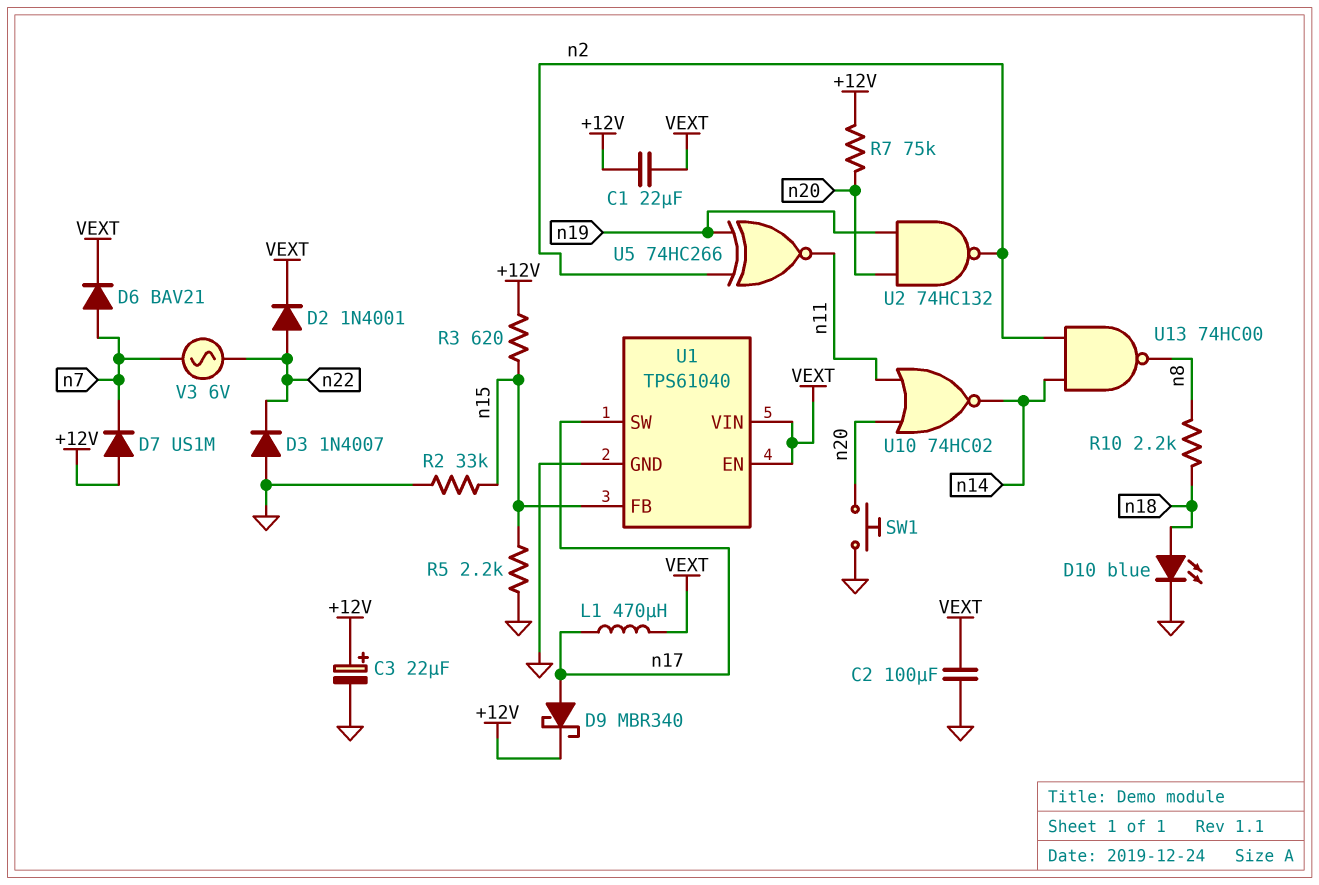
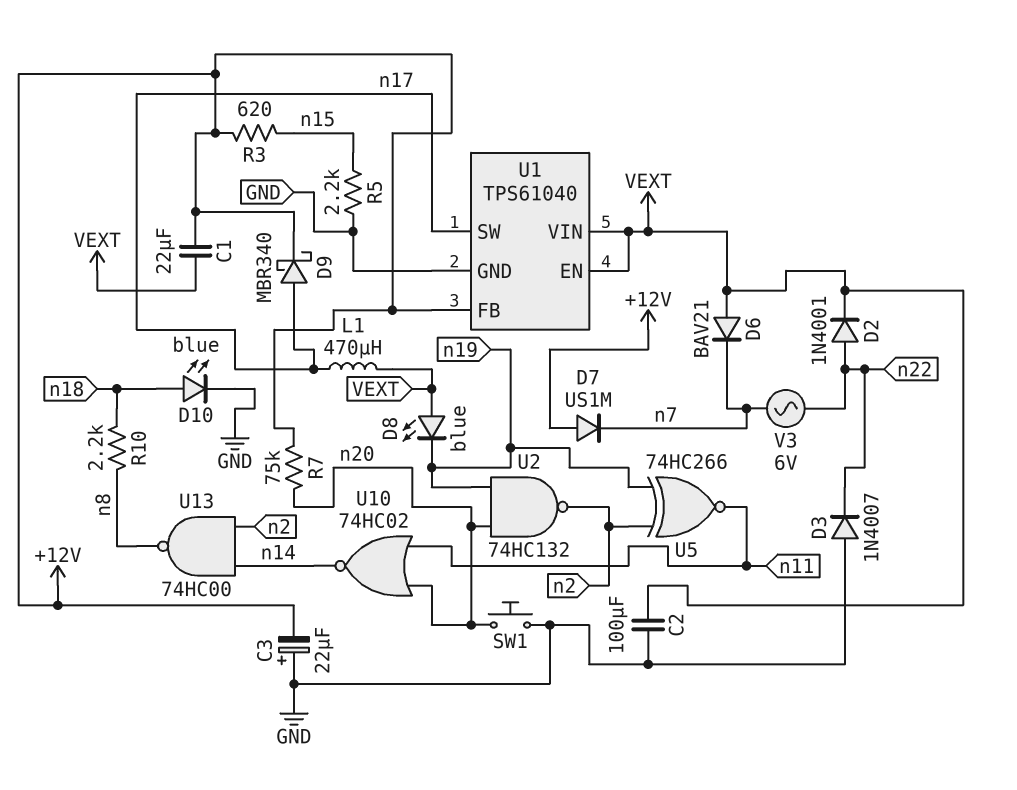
C3: 22uF (plus +12V, minus GND) -> 22uF (plus GND, minus +12V)
D6: diode BAV21 (A n7, K VEXT) -> diode BAV21 (A VEXT, K n7)
D8: none -> LED blue (A VEXT, K n19)
R2: 33k (GND, n15) -> none
U1 pin FB: n15 -> +12V

